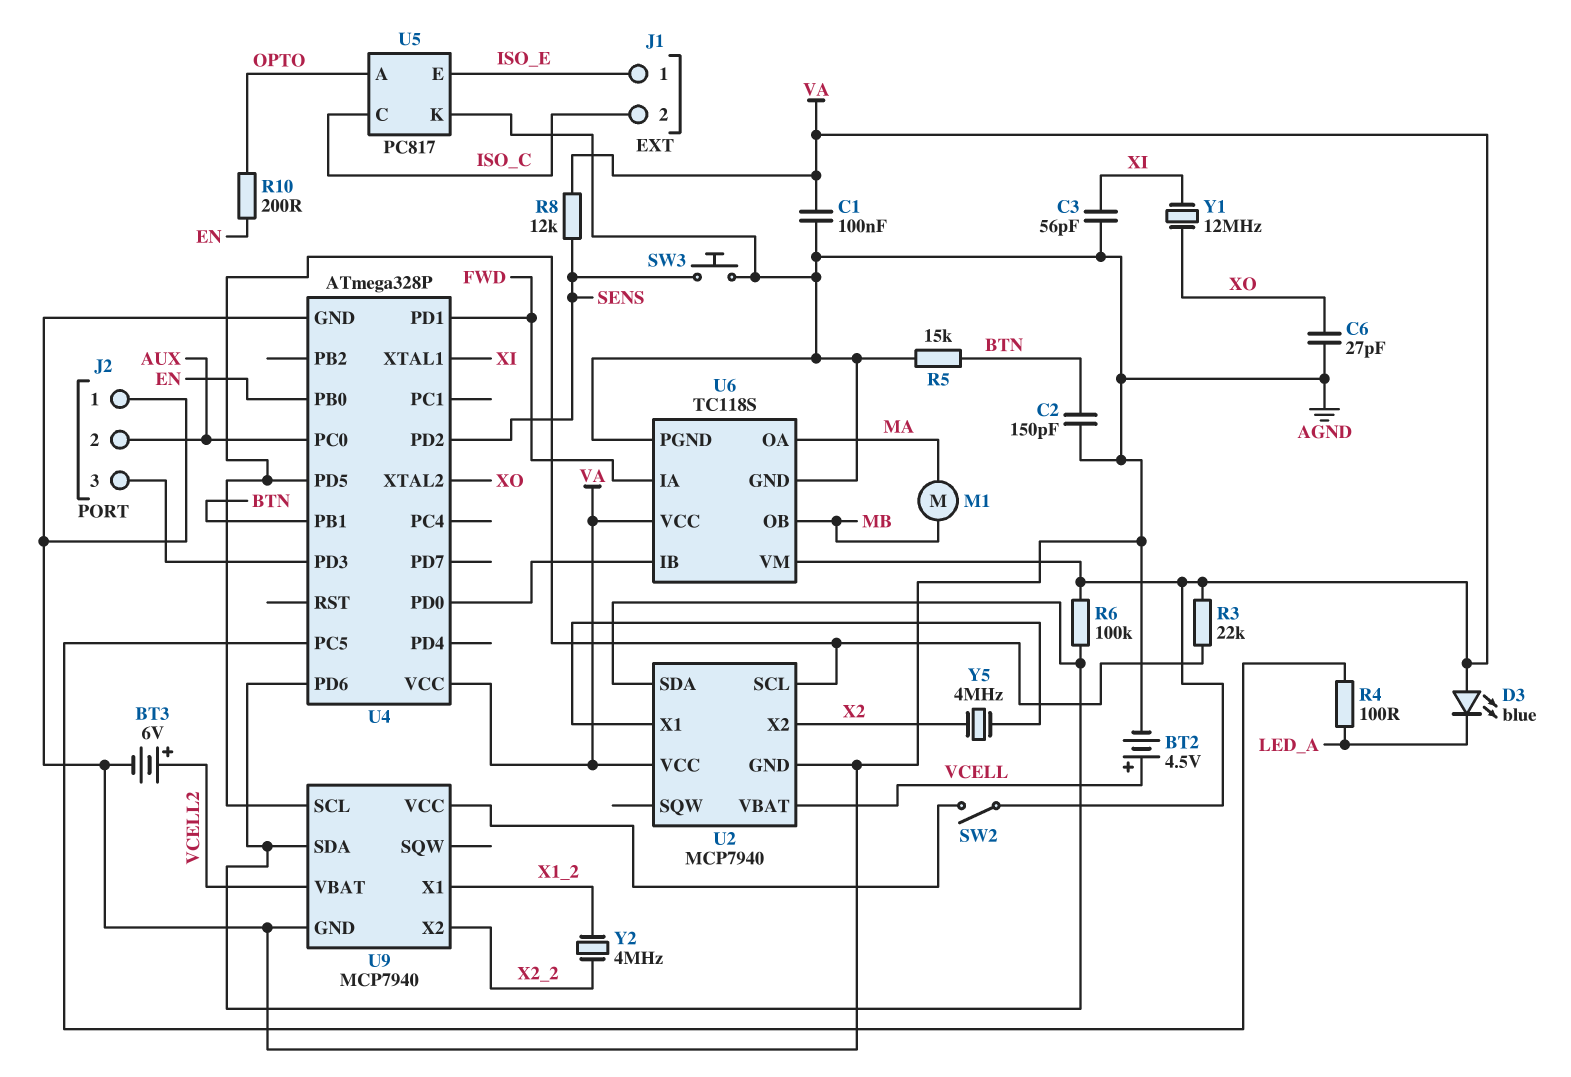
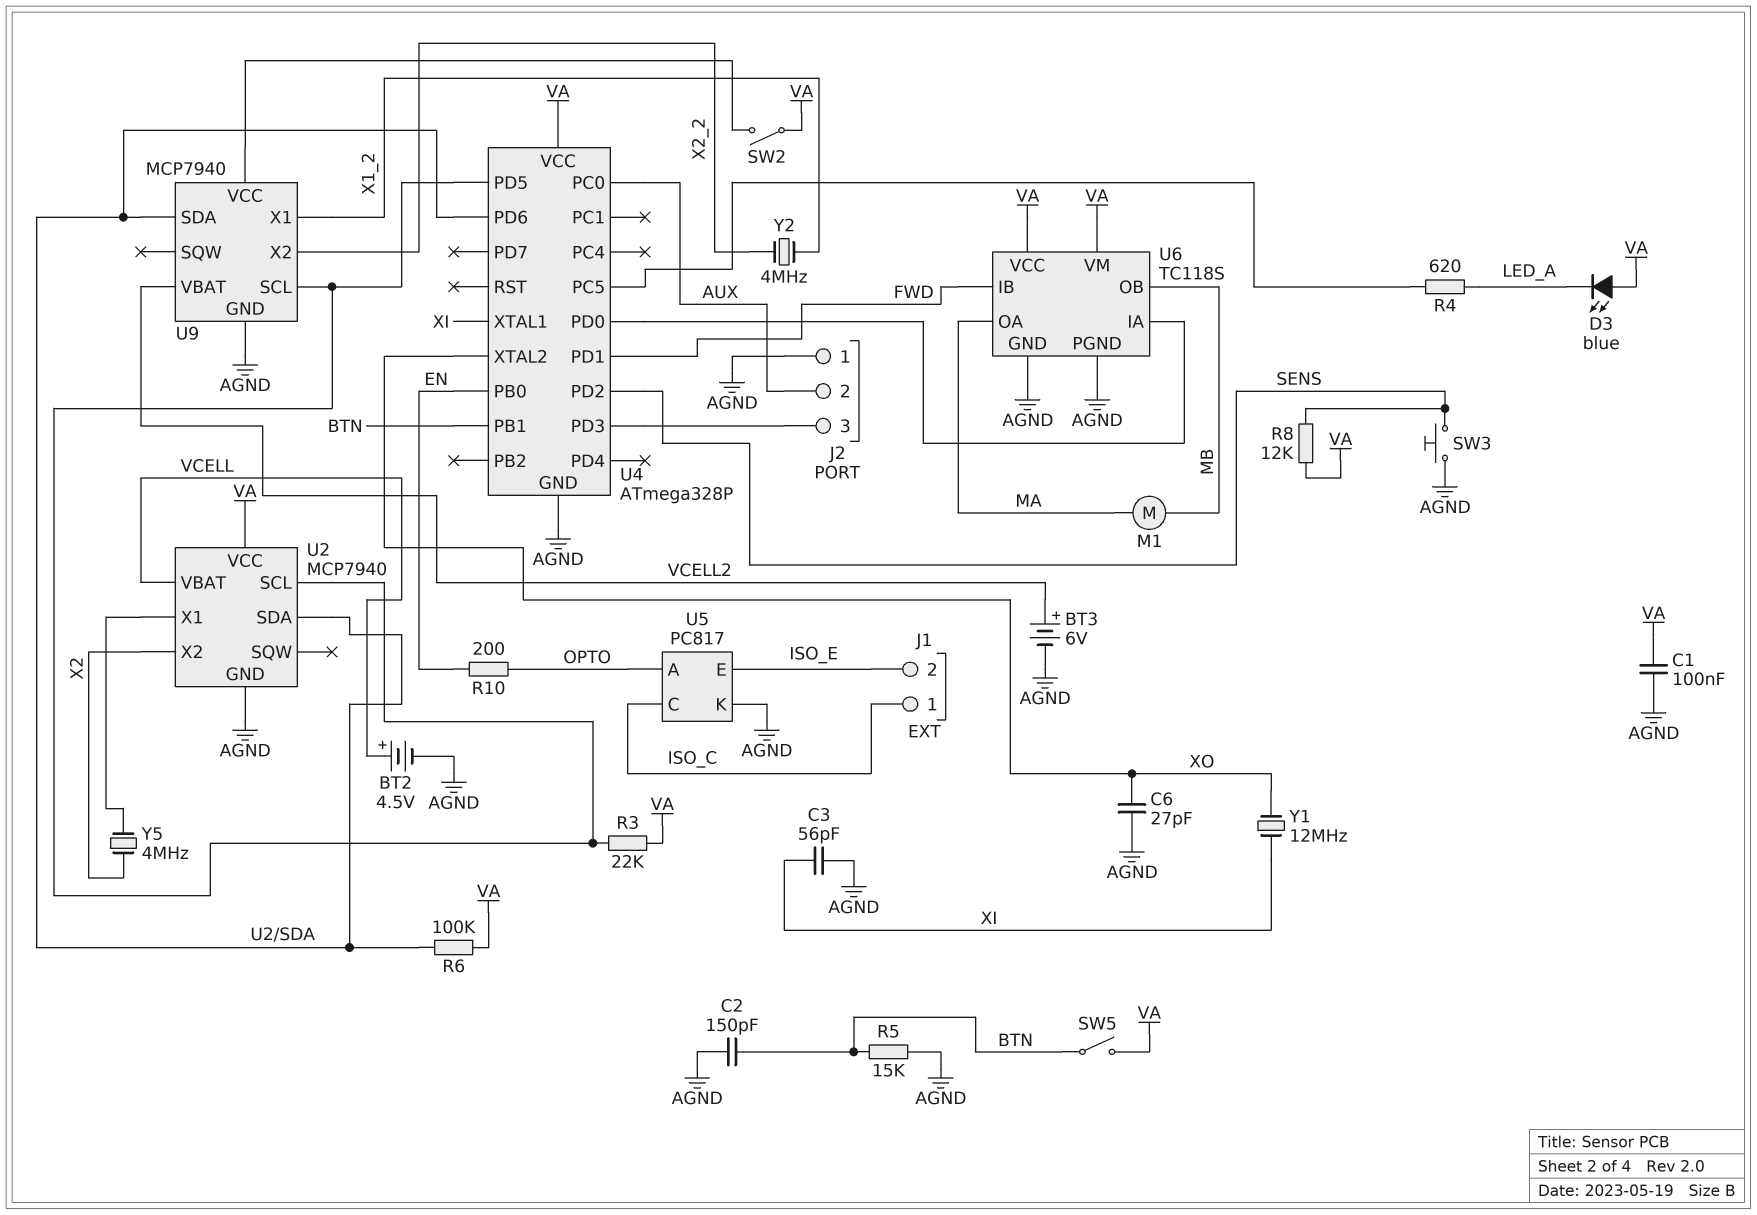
J1 pin 1: ISO_E -> ISO_C
J1 pin 2: ISO_C -> ISO_E
R4: 100 (LED_A, U4/PC5) -> 620 (LED_A, U4/PC5)
SW5: none -> switch (BTN, VA)
U6 pin IA: FWD -> U4/PD0
U6 pin IB: U4/PD0 -> FWD

